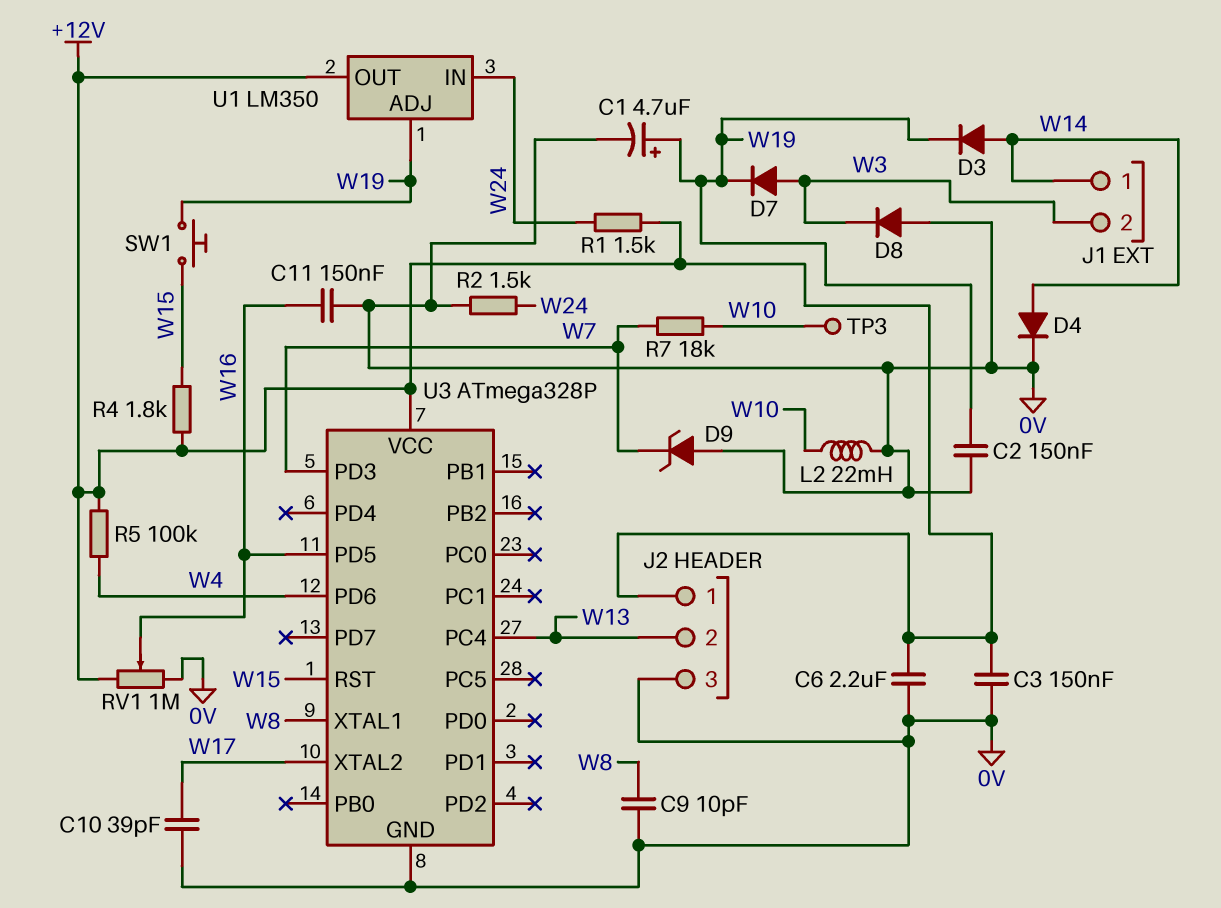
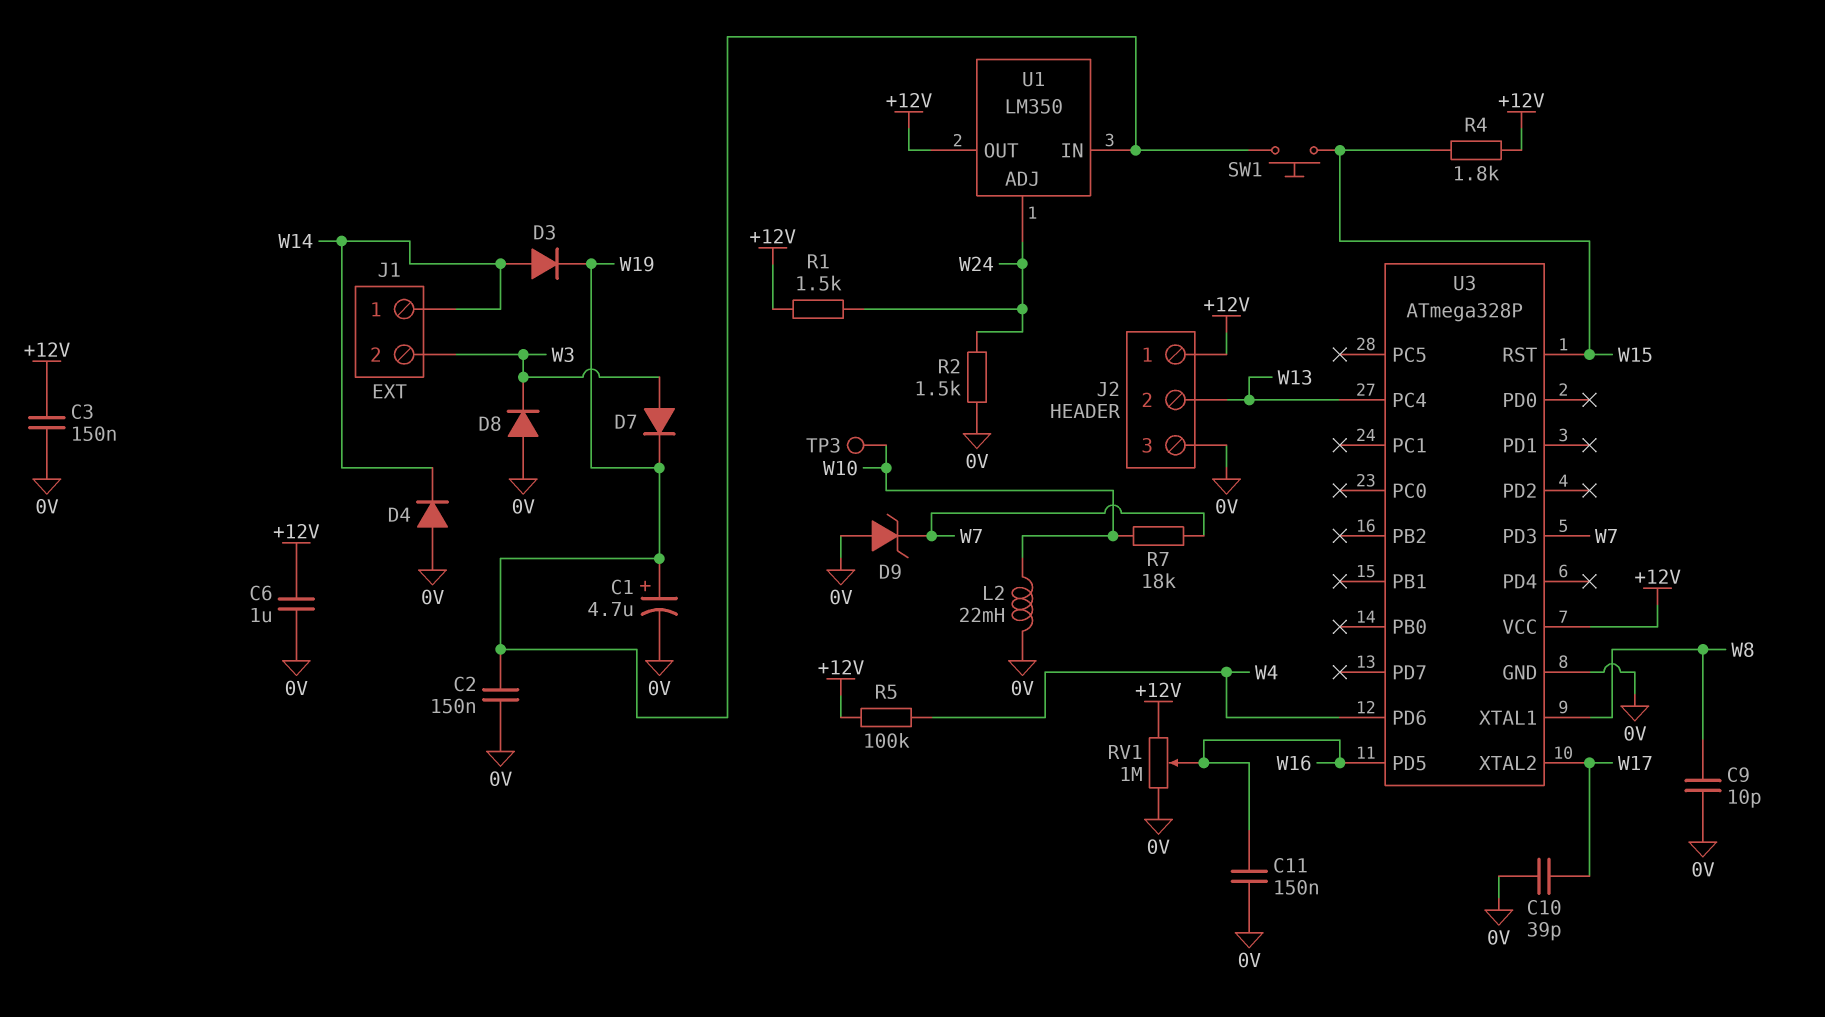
C6: 2.2uF (+12V, 0V) -> 1uF (+12V, 0V)
D4: diode (A W14, K 0V) -> diode (A 0V, K W14)
U1 pin ADJ: W19 -> W24
U1 pin IN: W24 -> W19

